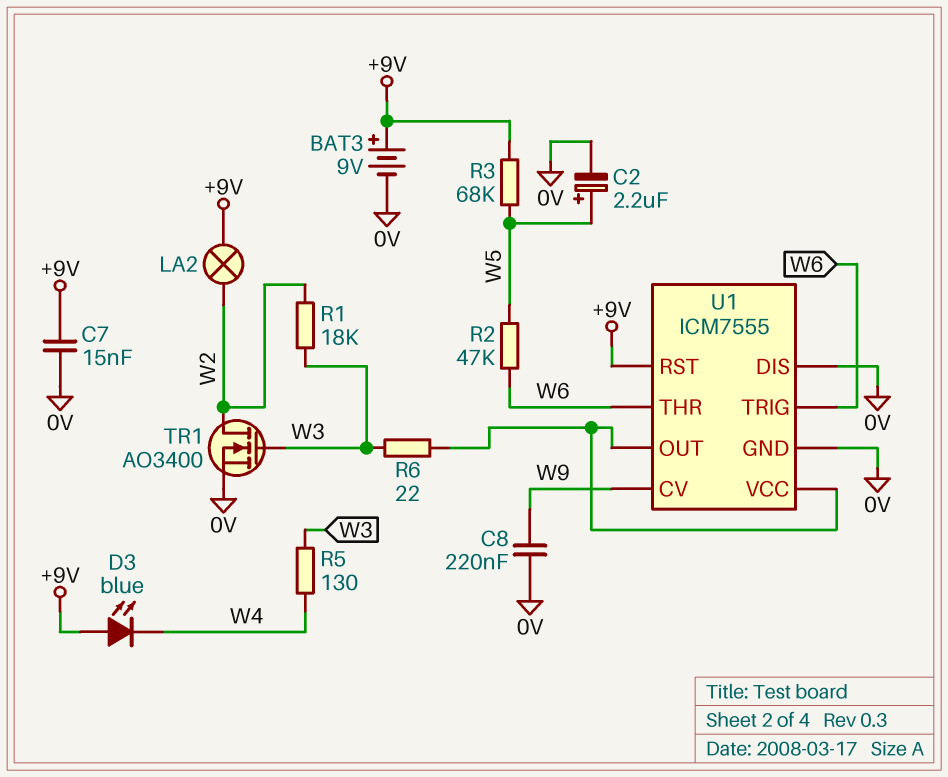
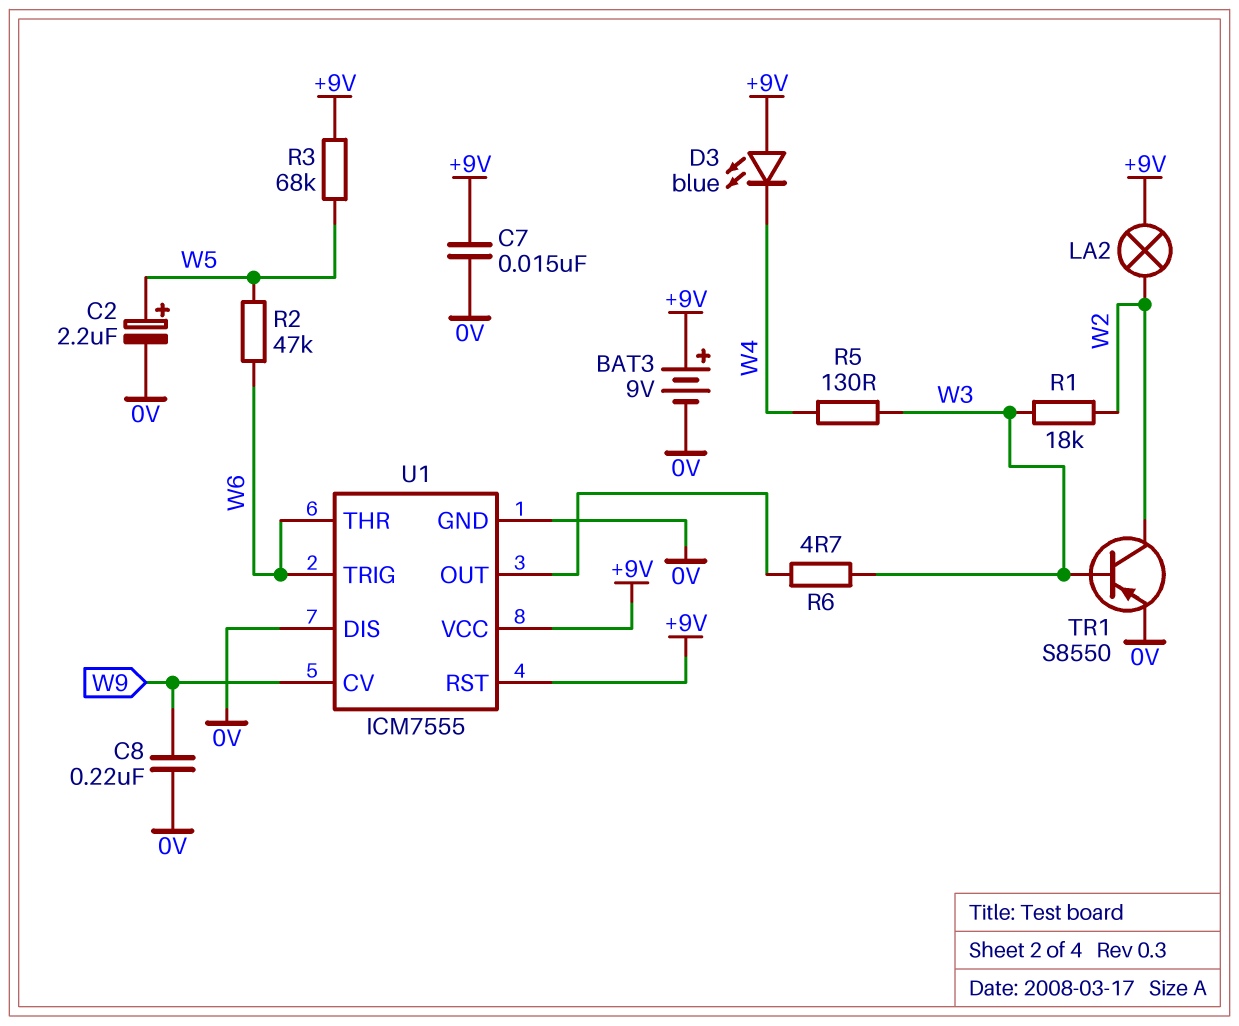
R6: 22 (U1/OUT, W3) -> 4.7 (U1/OUT, W3)
TR1: NMOS AO3400 (G W3, D W2, S 0V) -> PNP S8550 (B W3, C W2, E 0V)
U1 pin VCC: U1/OUT -> +9V

